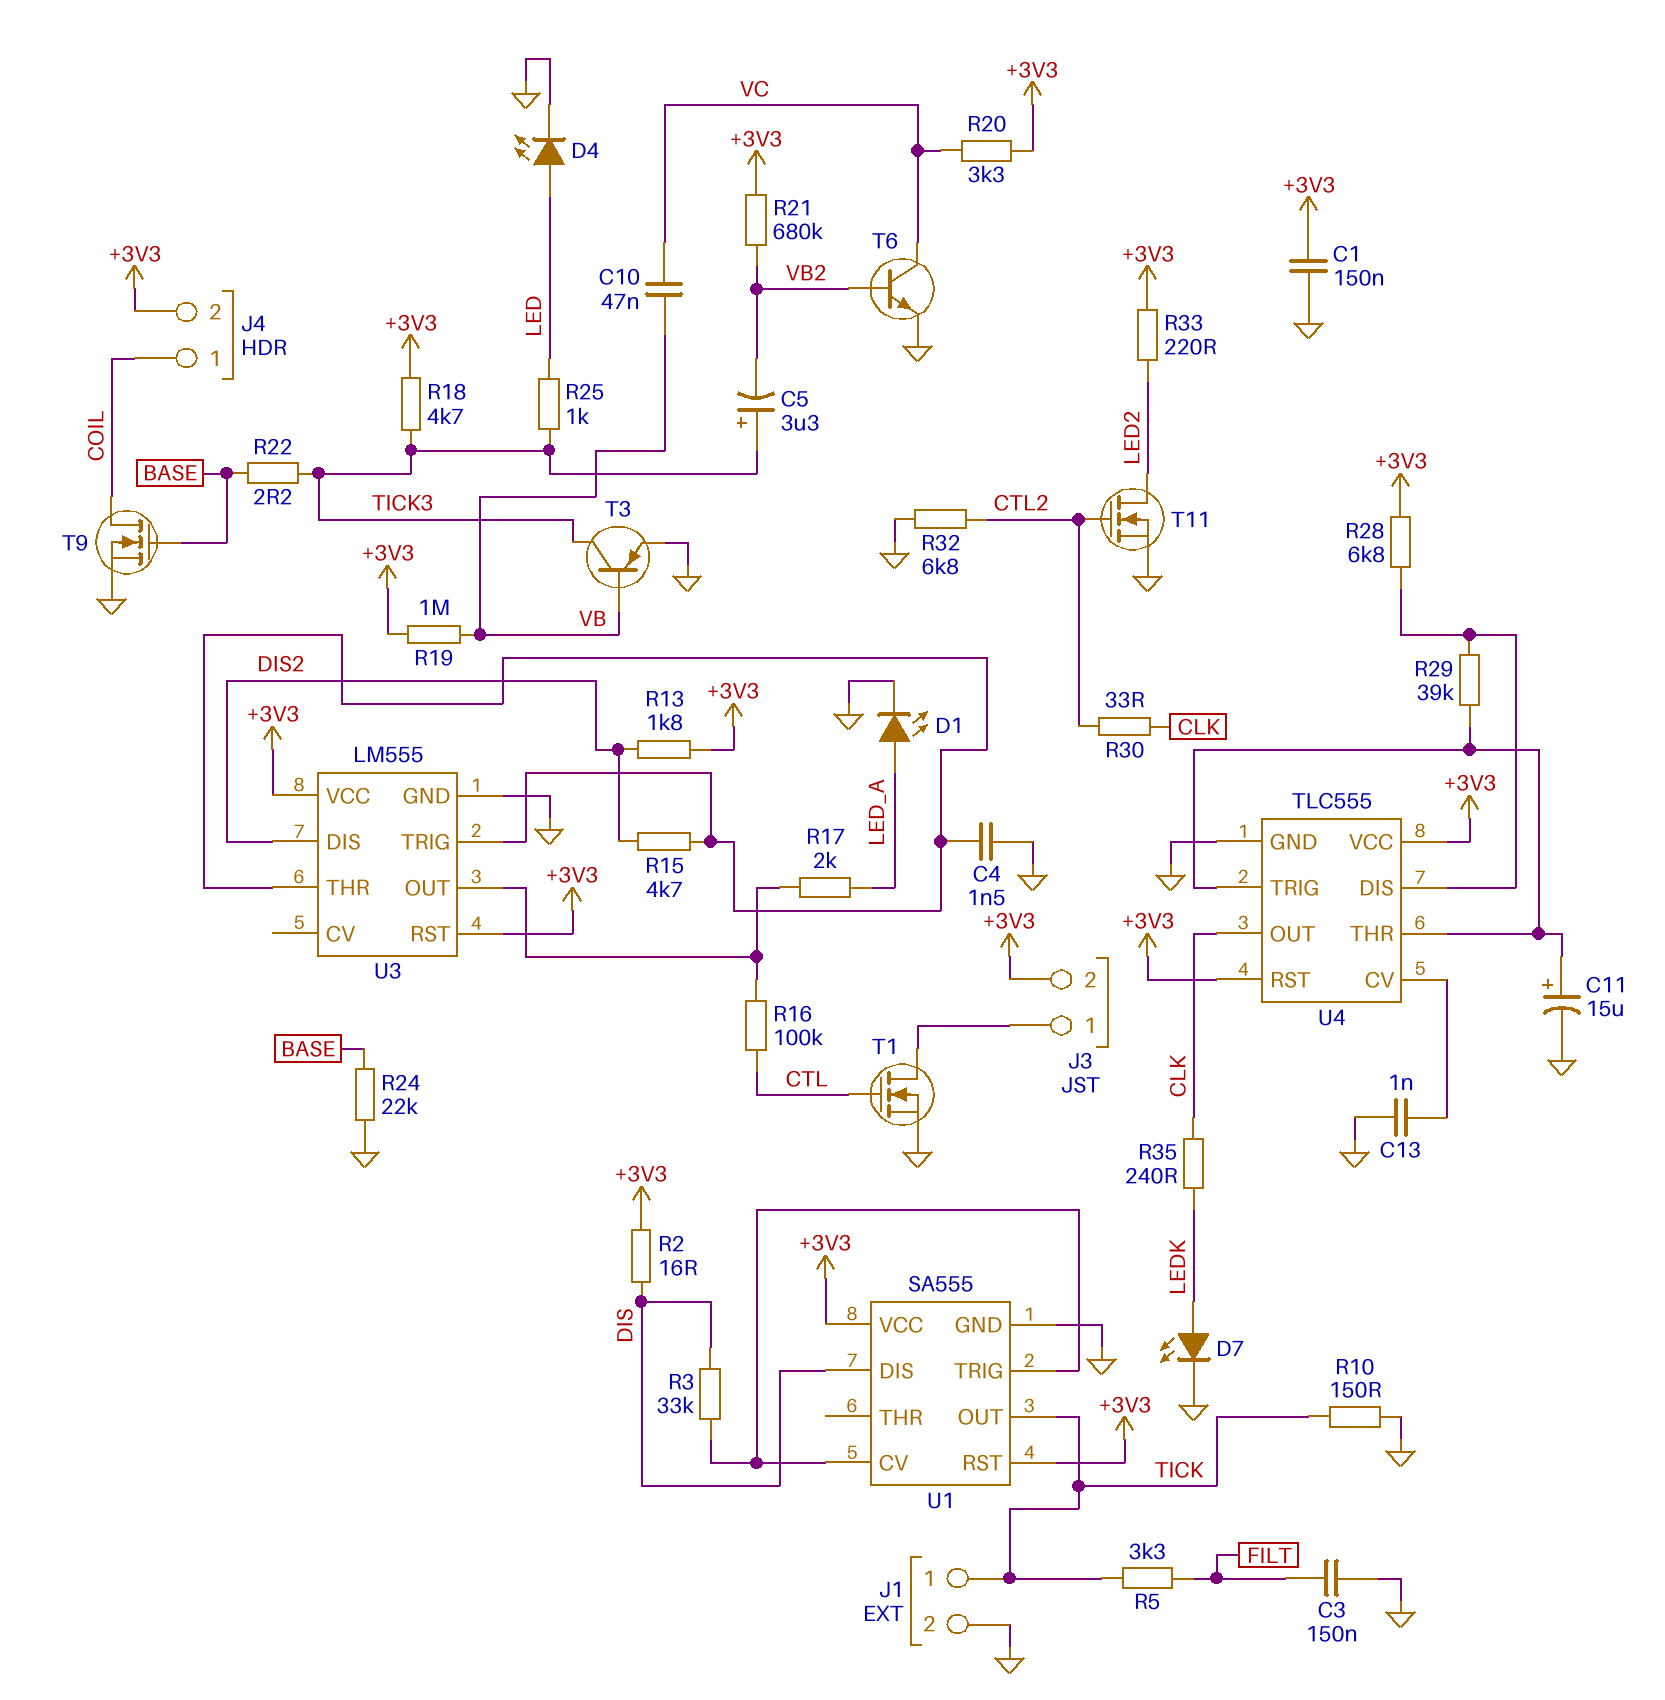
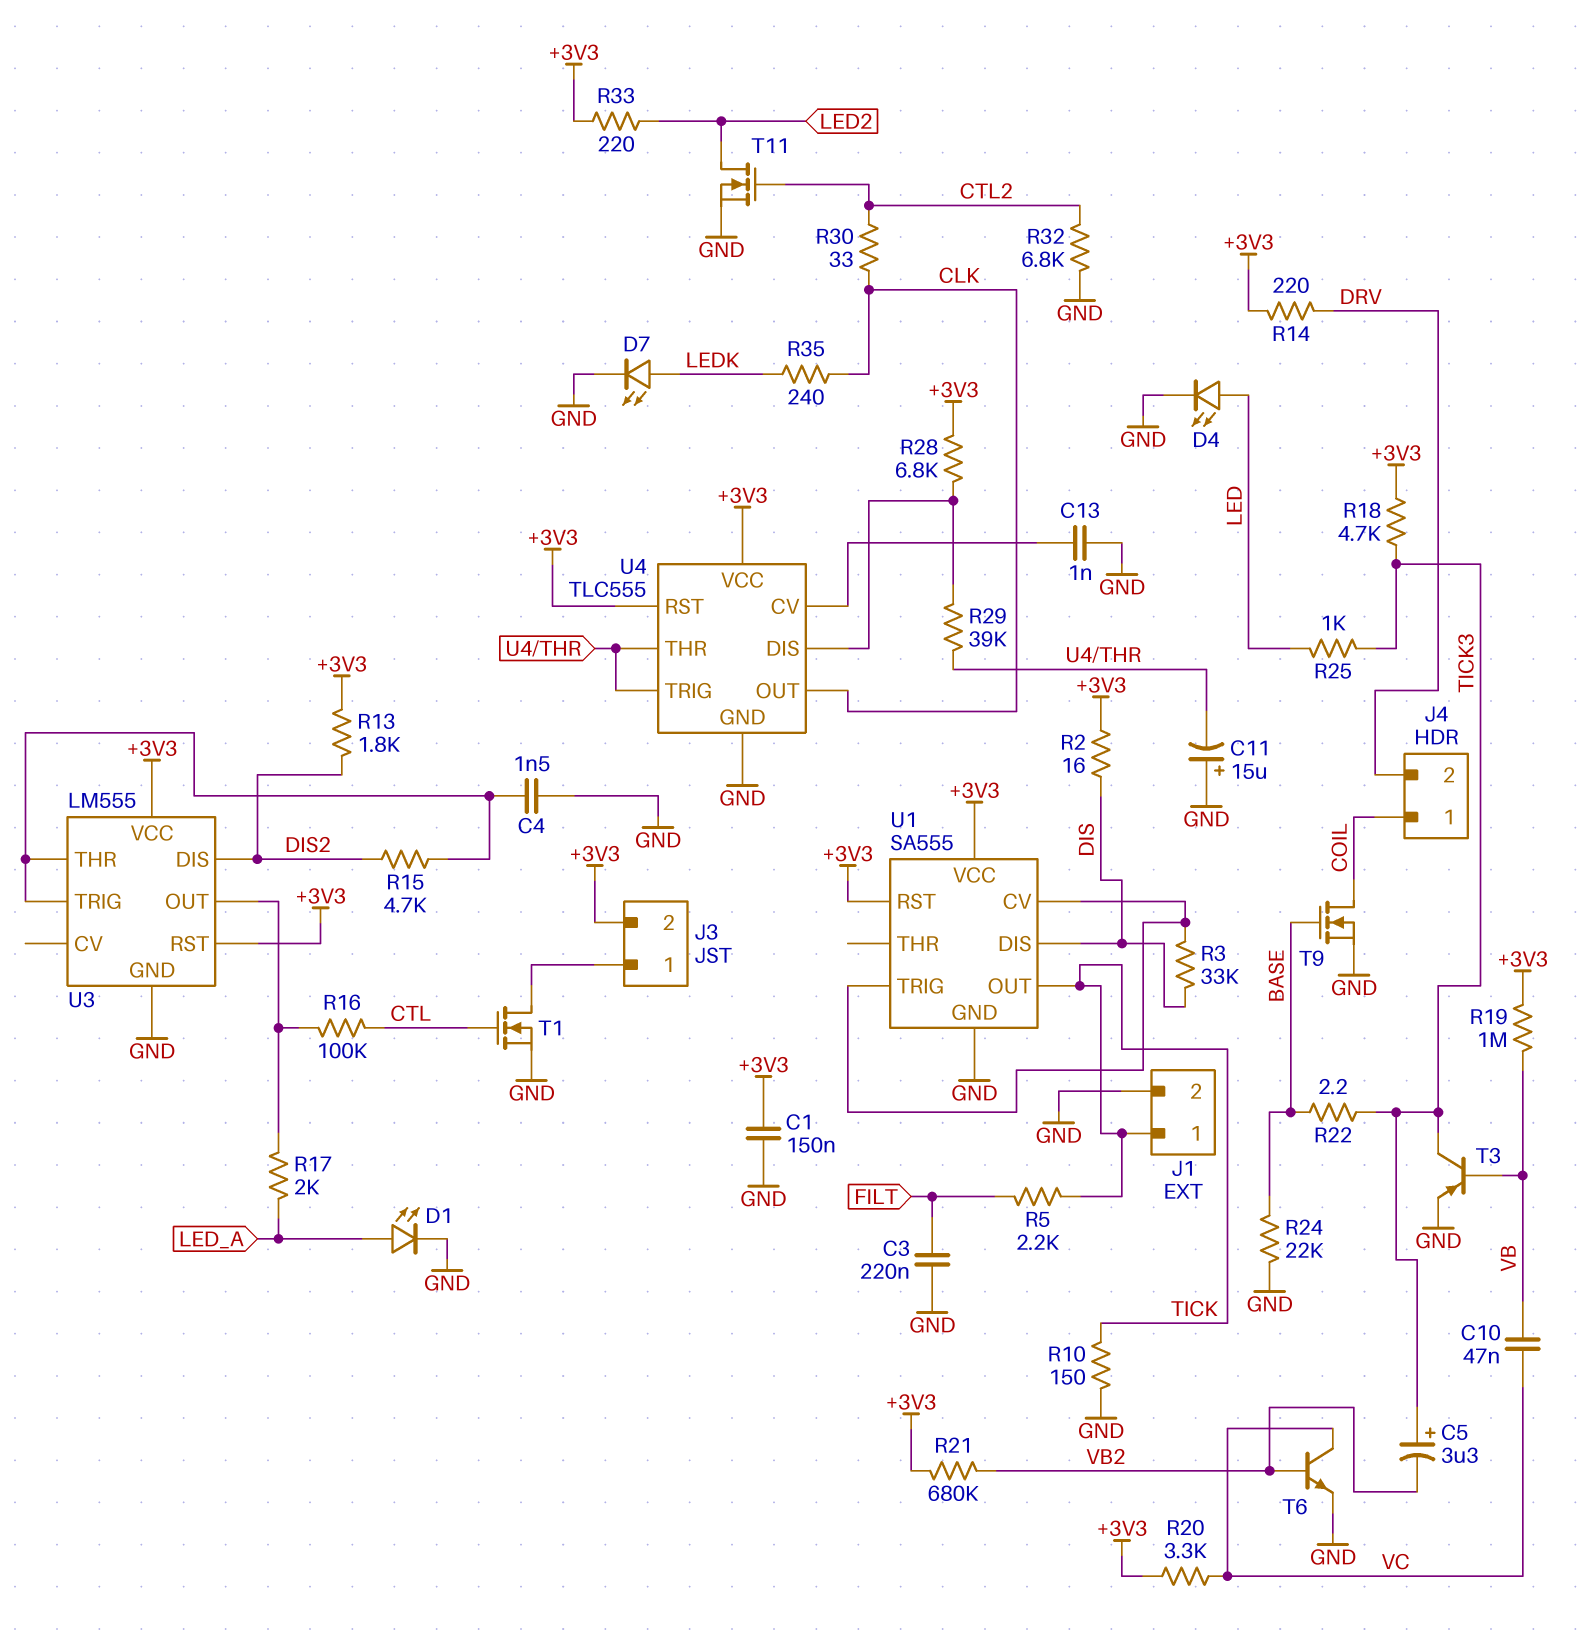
C3: 150nF (FILT, GND) -> 220nF (FILT, GND)
C11: 15uF (plus U4/THR, minus GND) -> 15uF (plus GND, minus U4/THR)
J4 pin 2: +3V3 -> DRV
R5: 3.3k (FILT, TICK) -> 2.2k (FILT, TICK)
R14: none -> 220 (+3V3, DRV)

